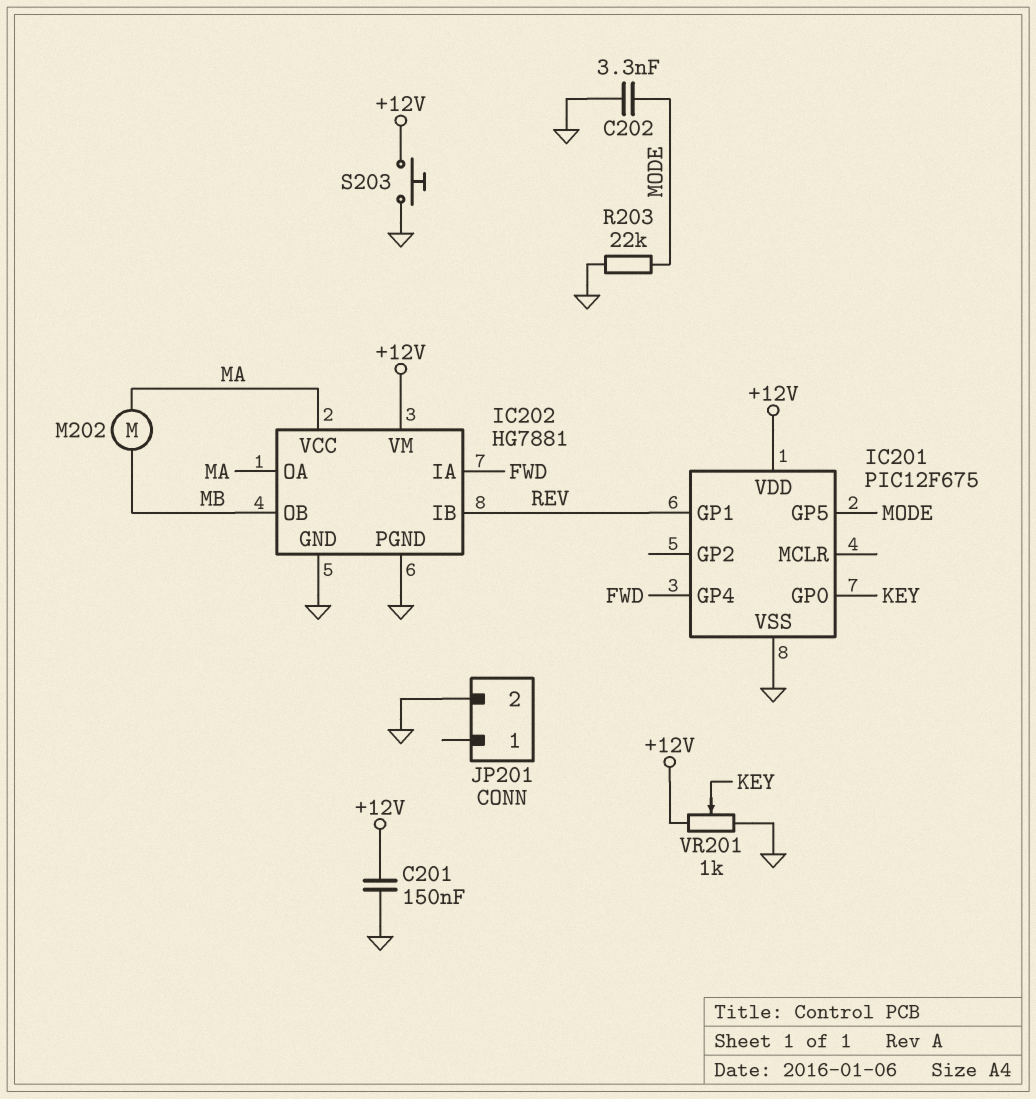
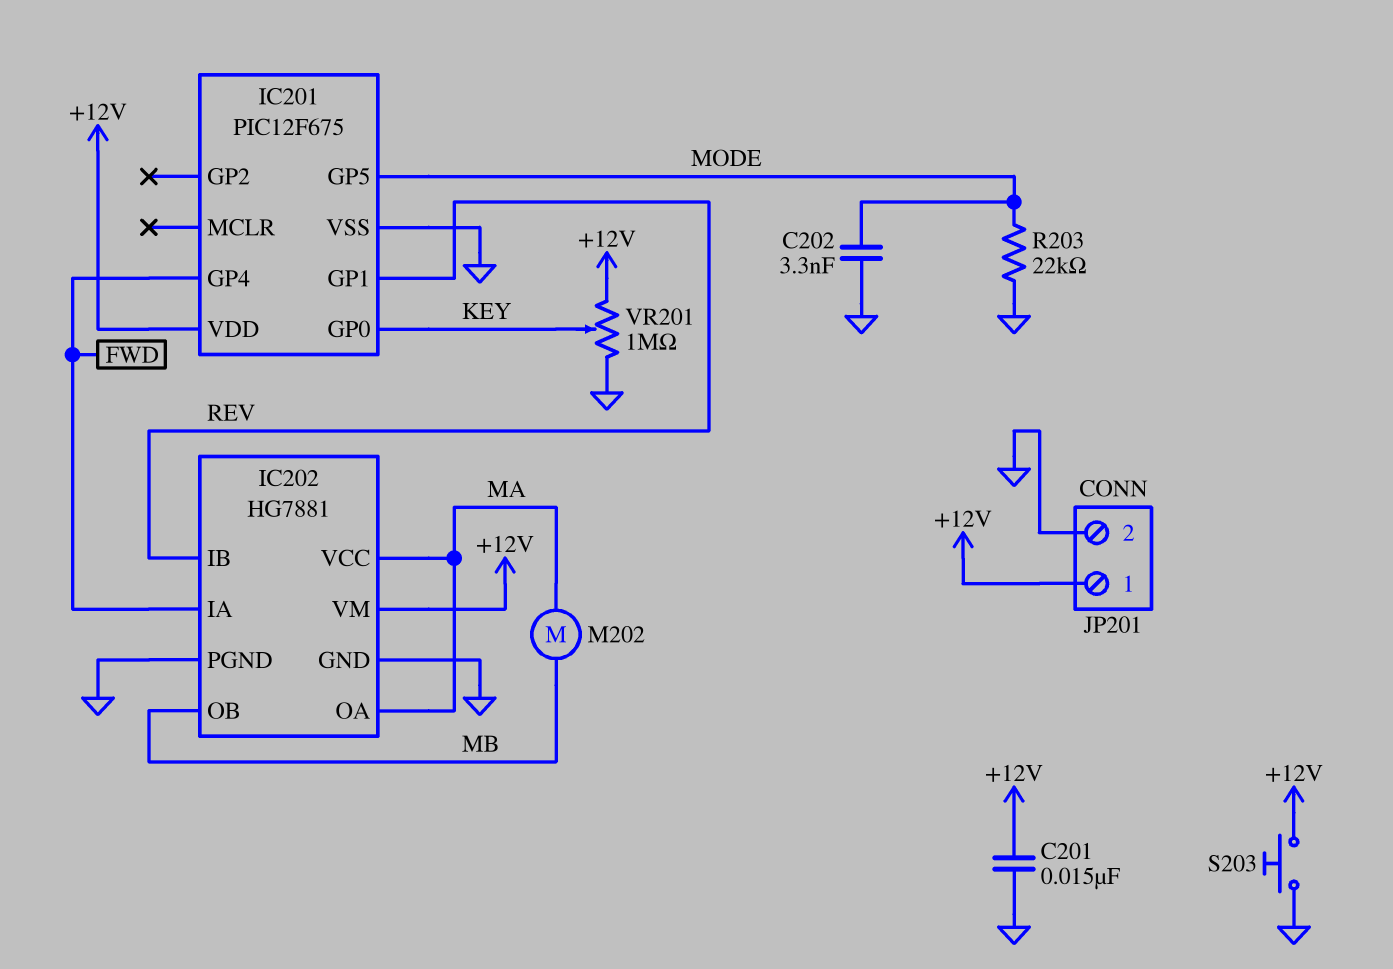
C201: 150nF (+12V, GND) -> 15nF (+12V, GND)
JP201 pin 1: none -> +12V
VR201: 1k (+12V, GND, wiper KEY) -> 1M (+12V, GND, wiper KEY)

